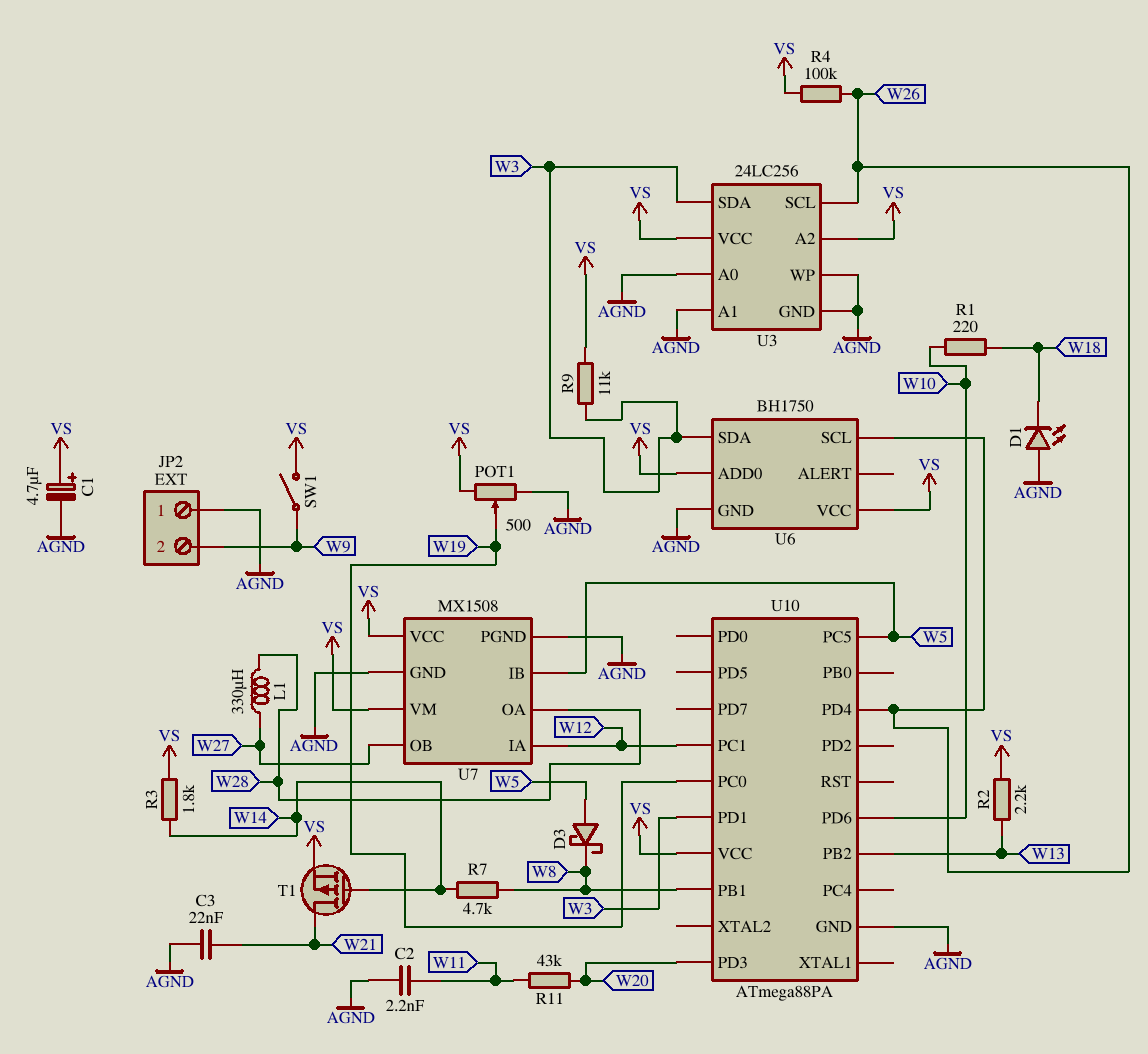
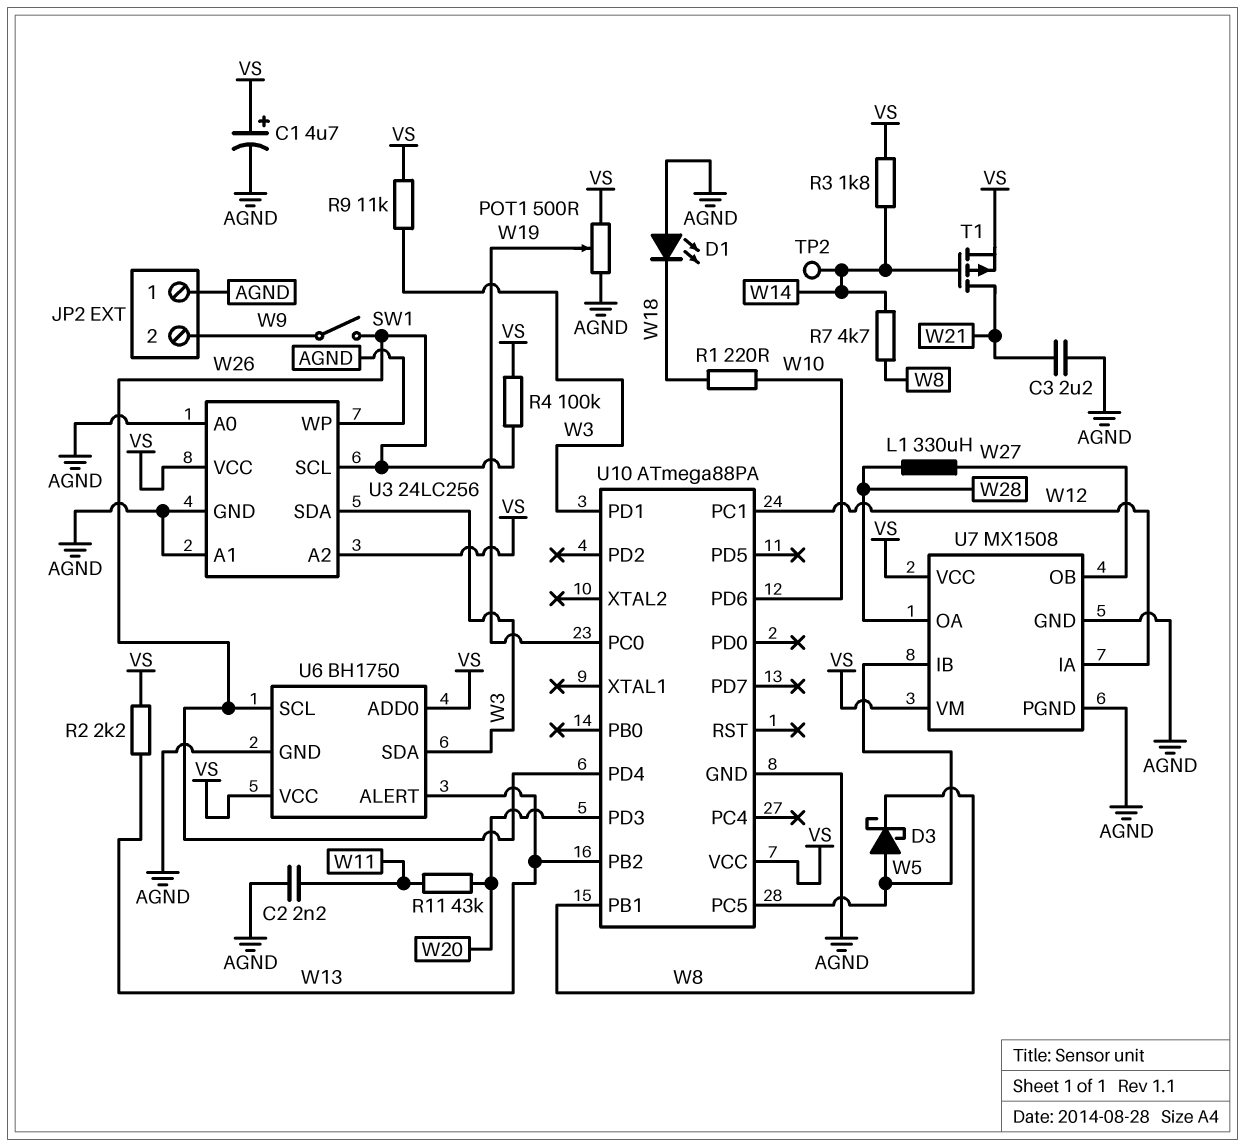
C3: 22nF (AGND, W21) -> 2.2uF (AGND, W21)
SW1: switch (VS, W9) -> switch (W9, W26)
TP2: none -> test point (W14)
U6 pin ALERT: none -> W13

